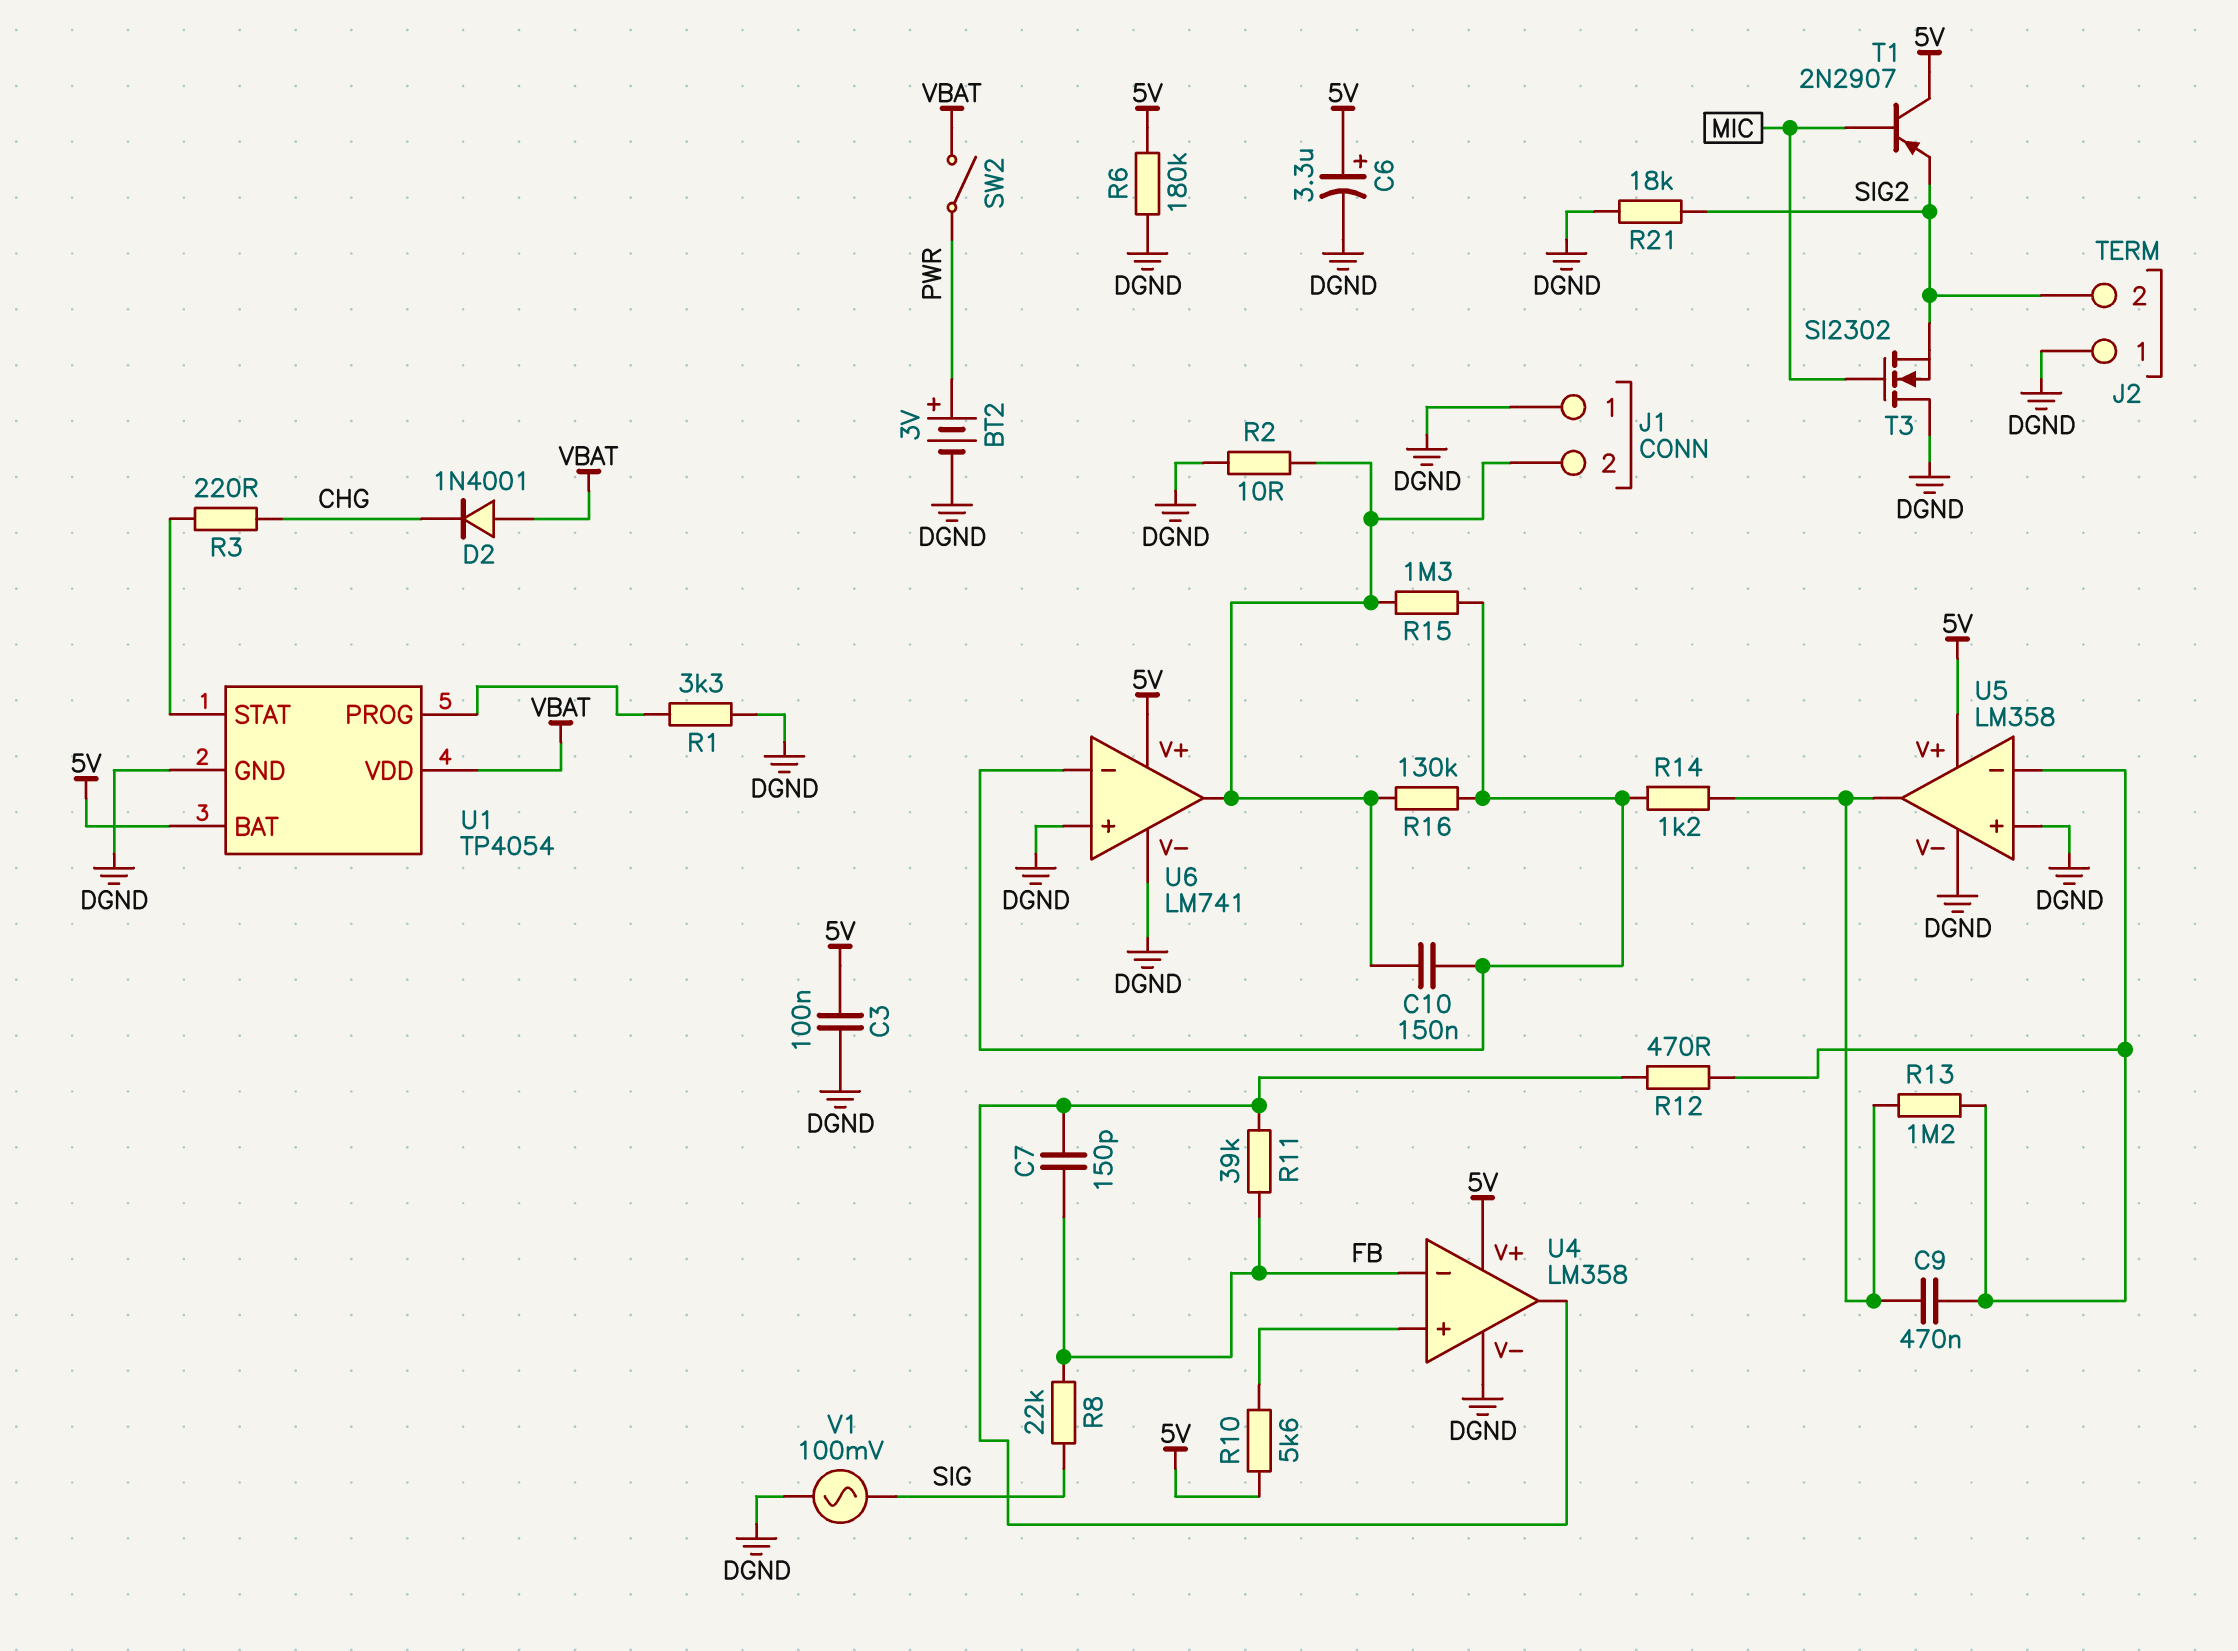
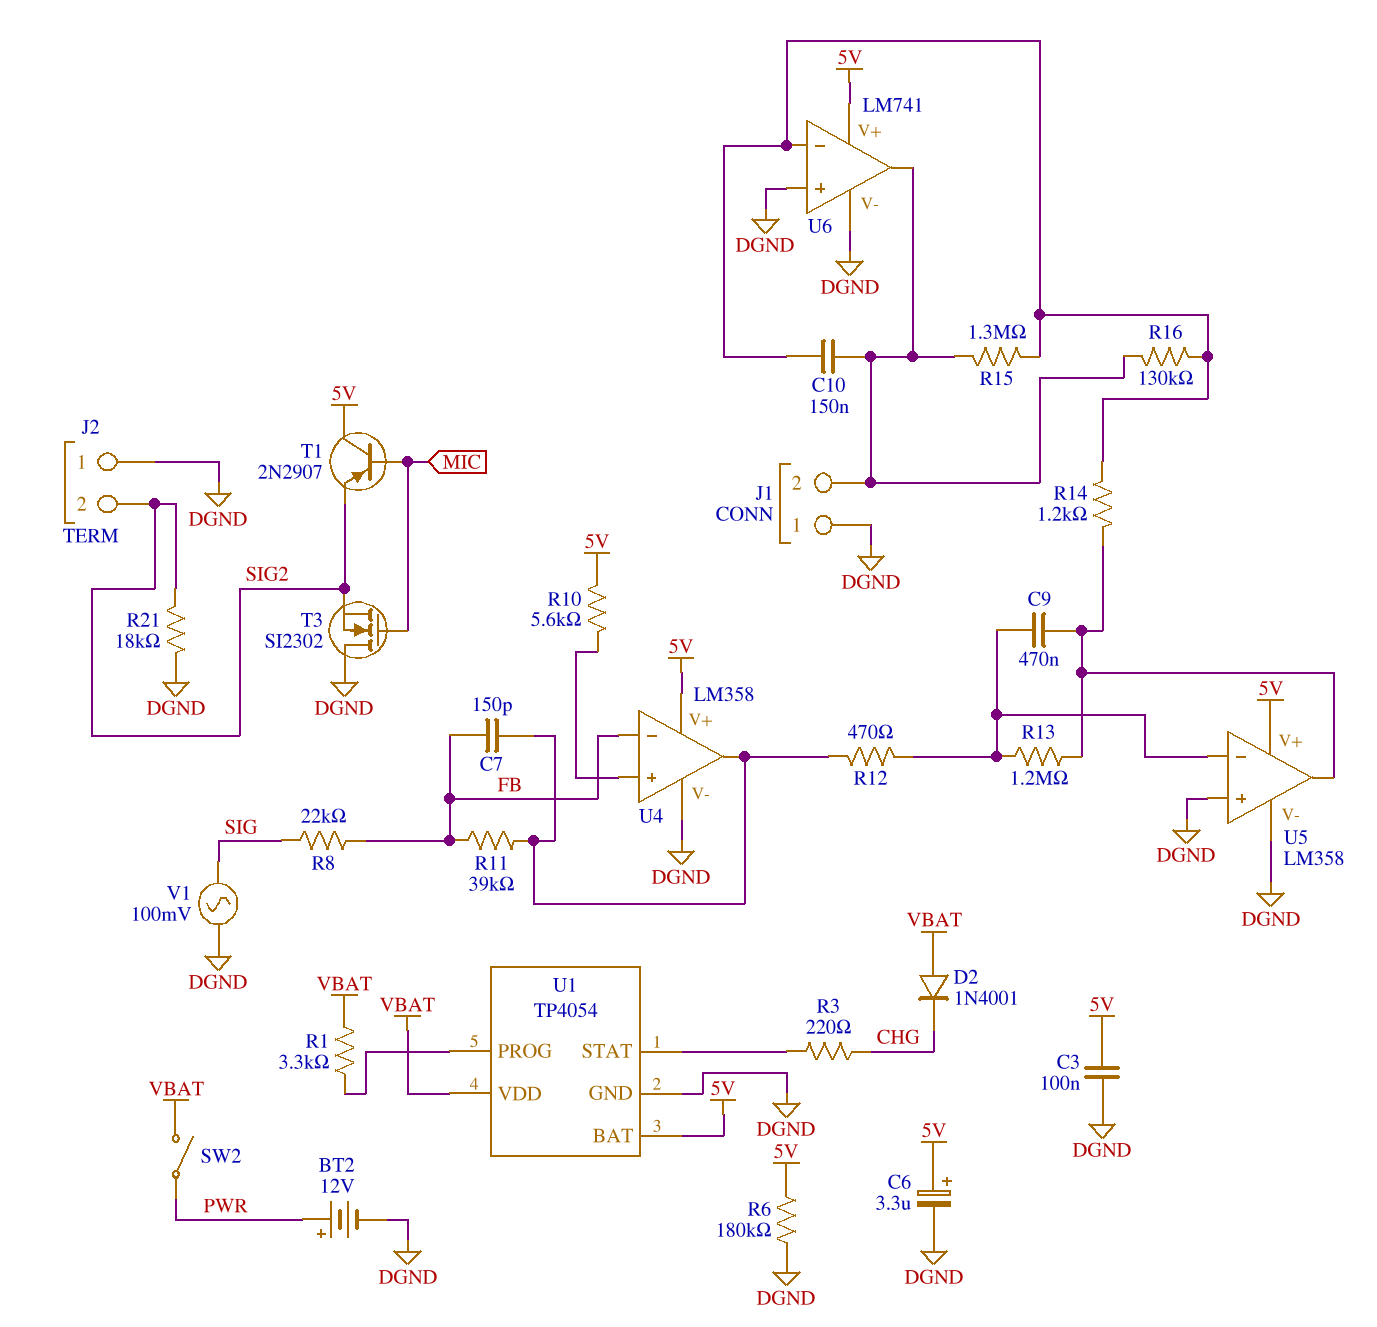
BT2: 3V (plus PWR, minus DGND) -> 12V (plus PWR, minus DGND)
R1: 3.3k (DGND, U1/PROG) -> 3.3k (U1/PROG, VBAT)
R2: 10 (DGND, J1/2) -> none

